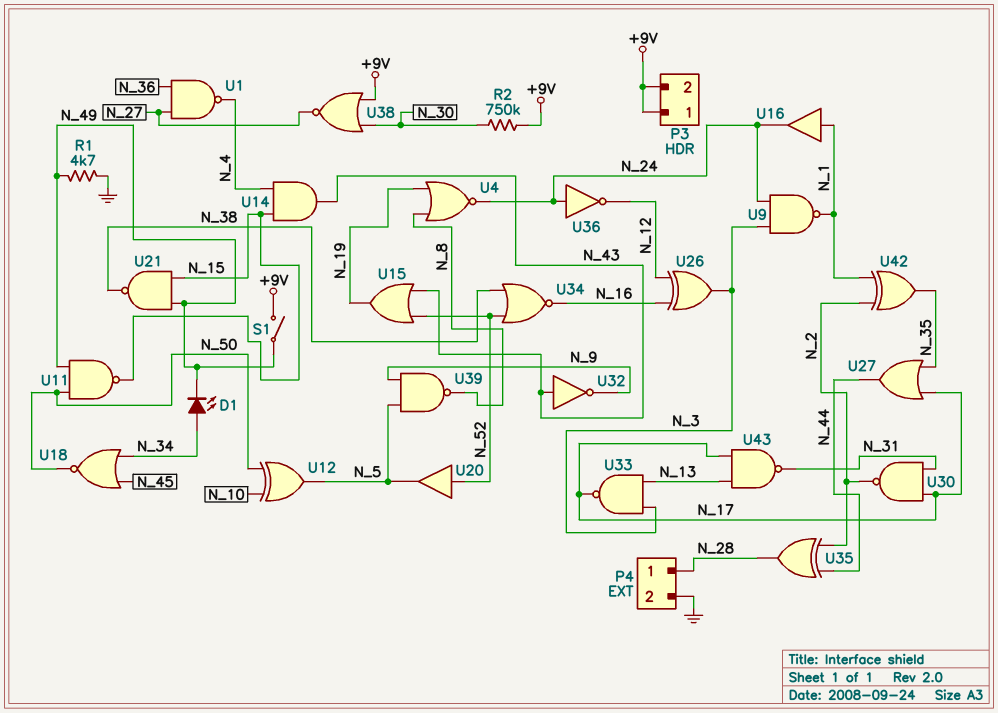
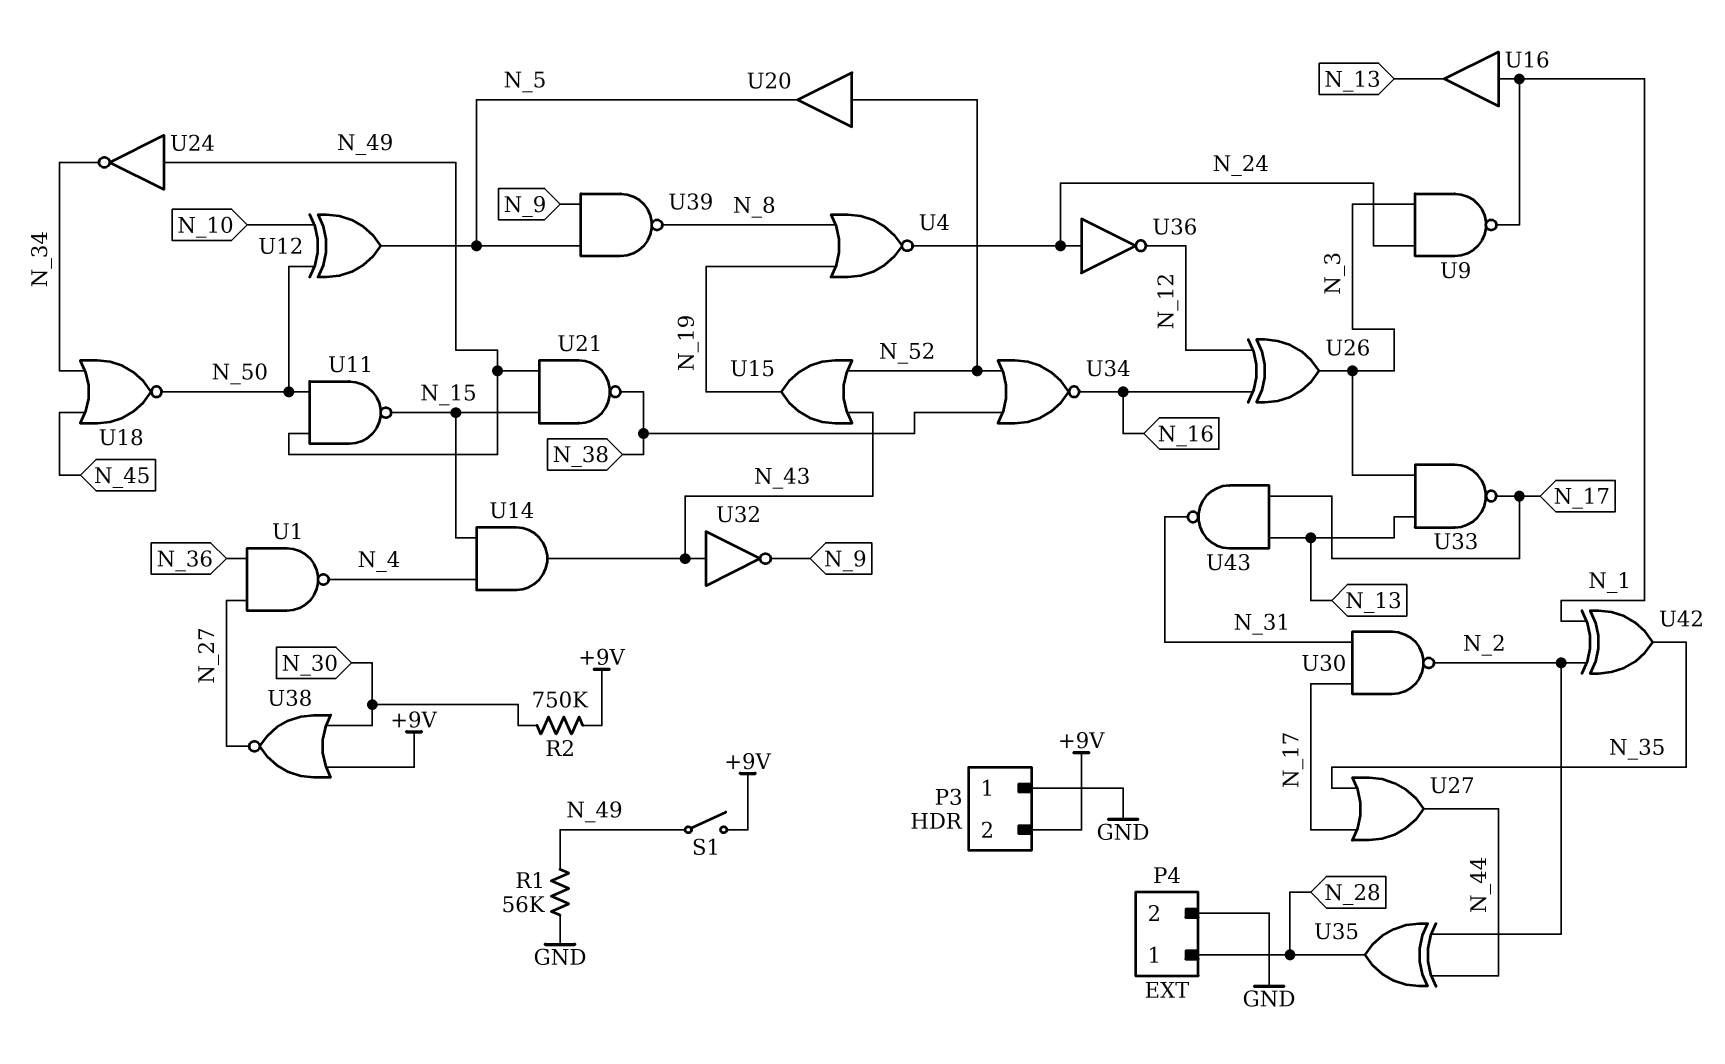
D1: LED (A N_34, K N_49) -> none
P3 pin 1: +9V -> GND
R1: 4.7k (GND, N_49) -> 56k (GND, N_49)
U16: buffer (in N_1, out N_24) -> buffer (in N_1, out N_13)
U24: none -> NOT (in N_49, out N_34)

